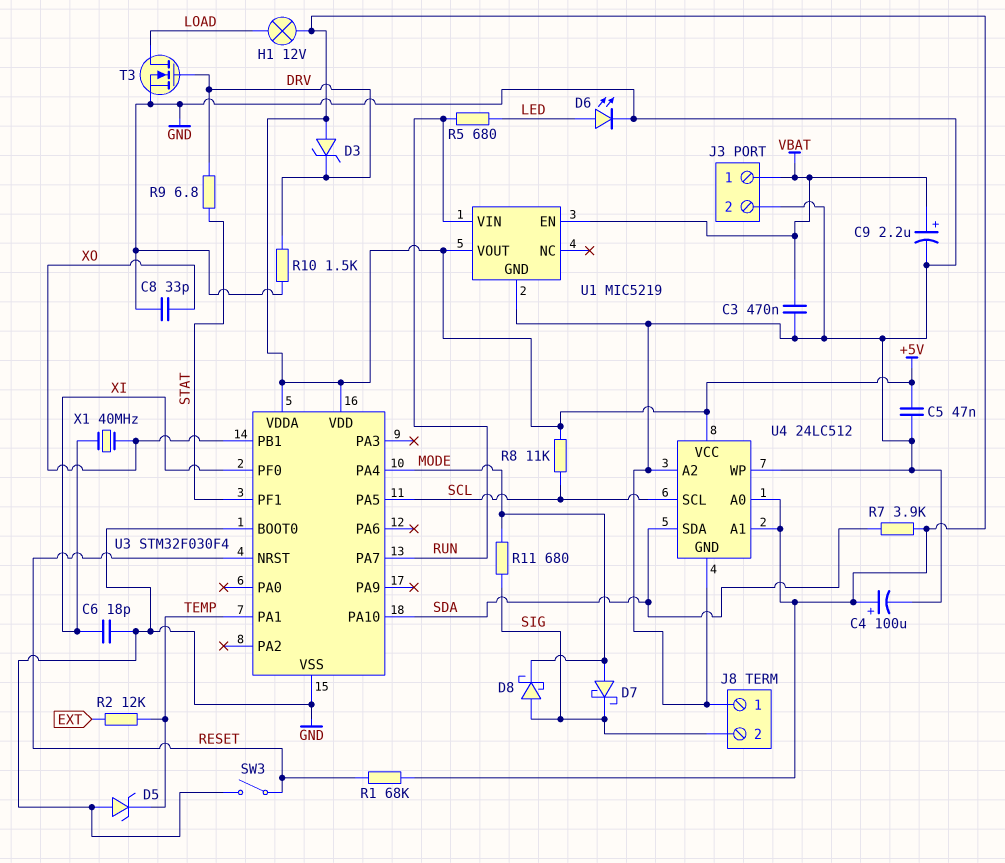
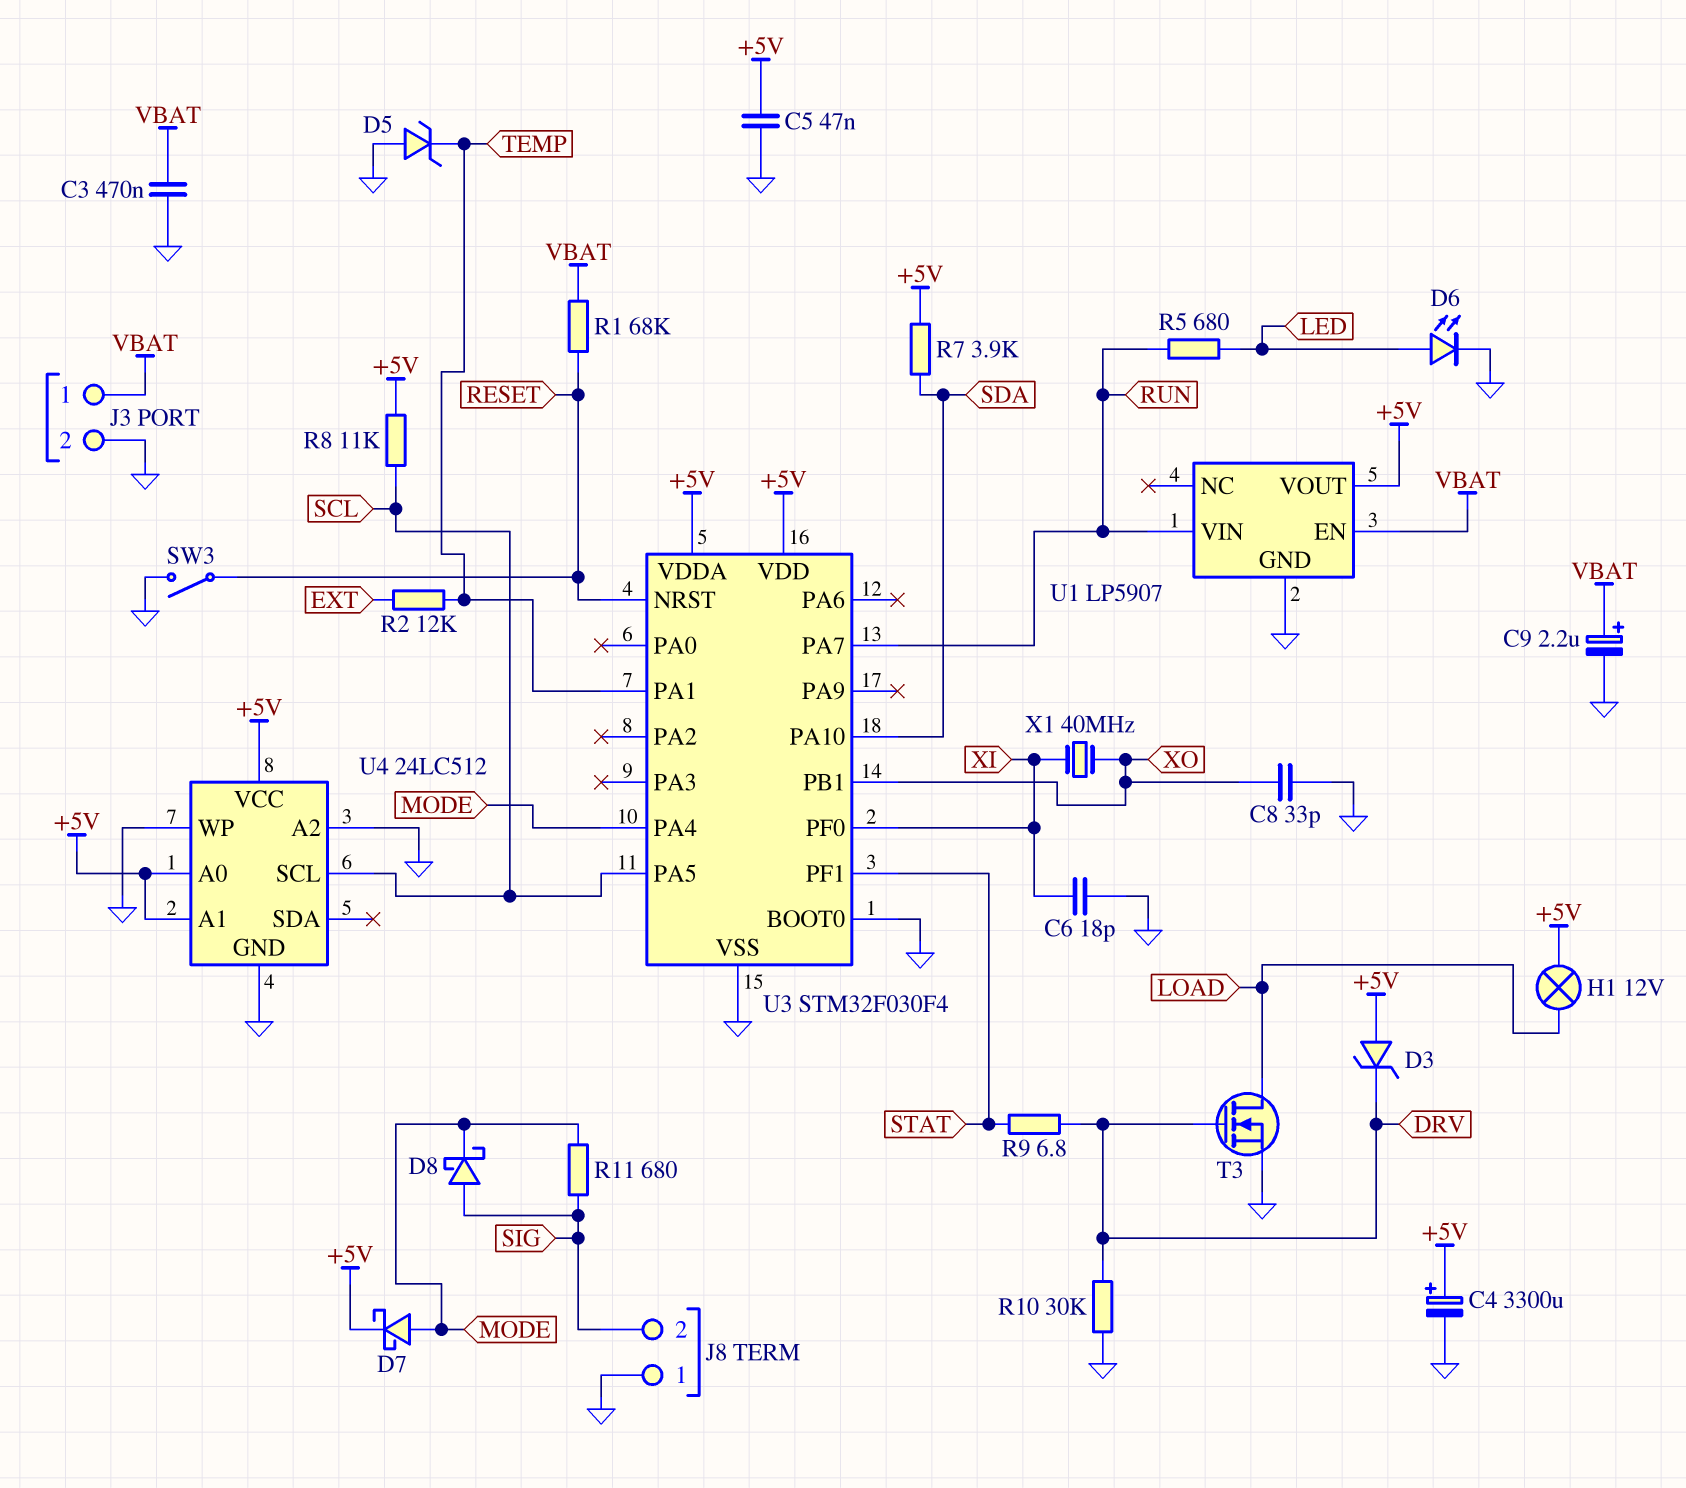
C4: 100uF (plus +5V, minus GND) -> 3300uF (plus +5V, minus GND)
D7: schottky (A MODE, K SIG) -> schottky (A MODE, K +5V)
R1: 68k (+5V, RESET) -> 68k (RESET, VBAT)
R10: 1.5k (DRV, GND) -> 30k (DRV, GND)
U1: MIC5219 -> LP5907
U4 pin SDA: SDA -> none

